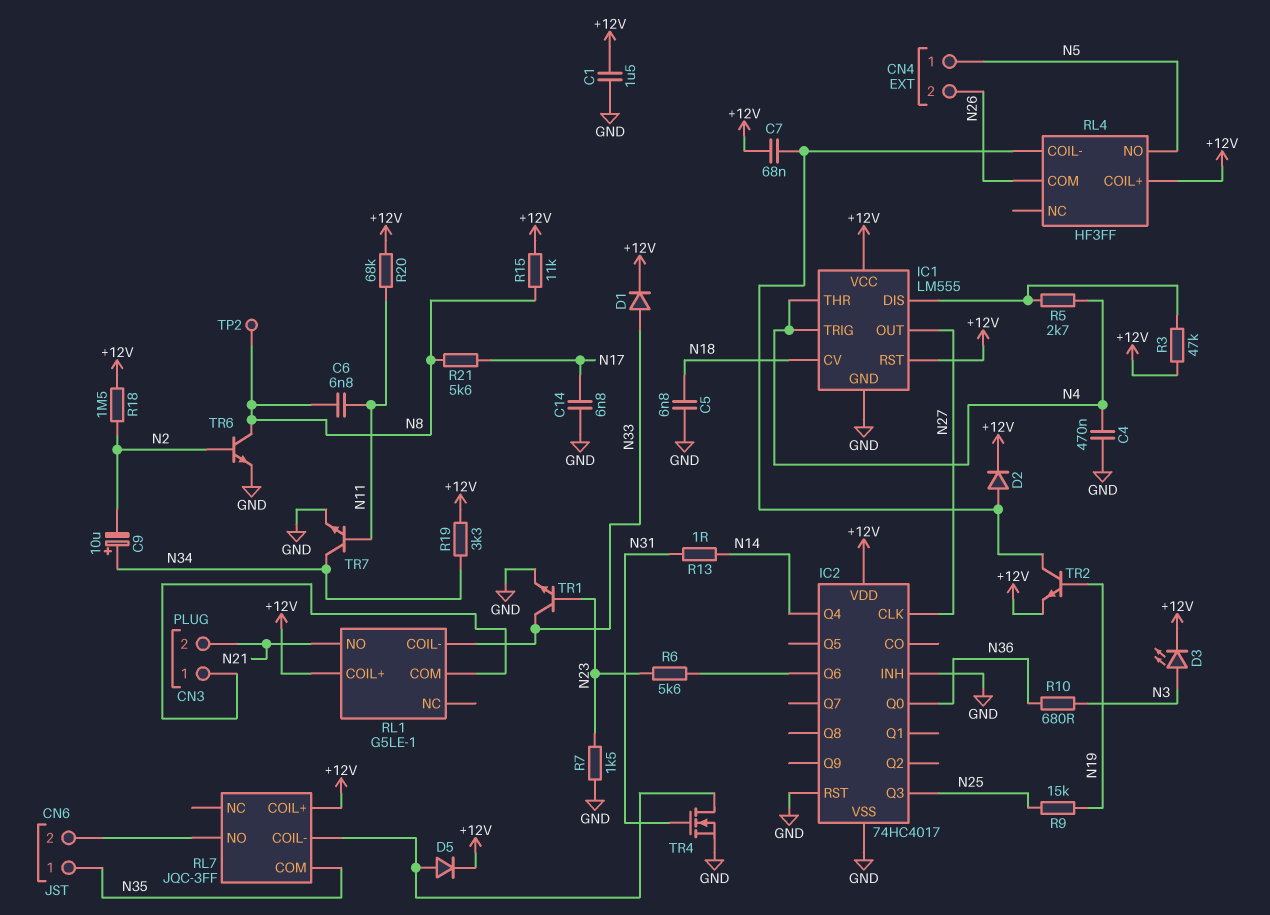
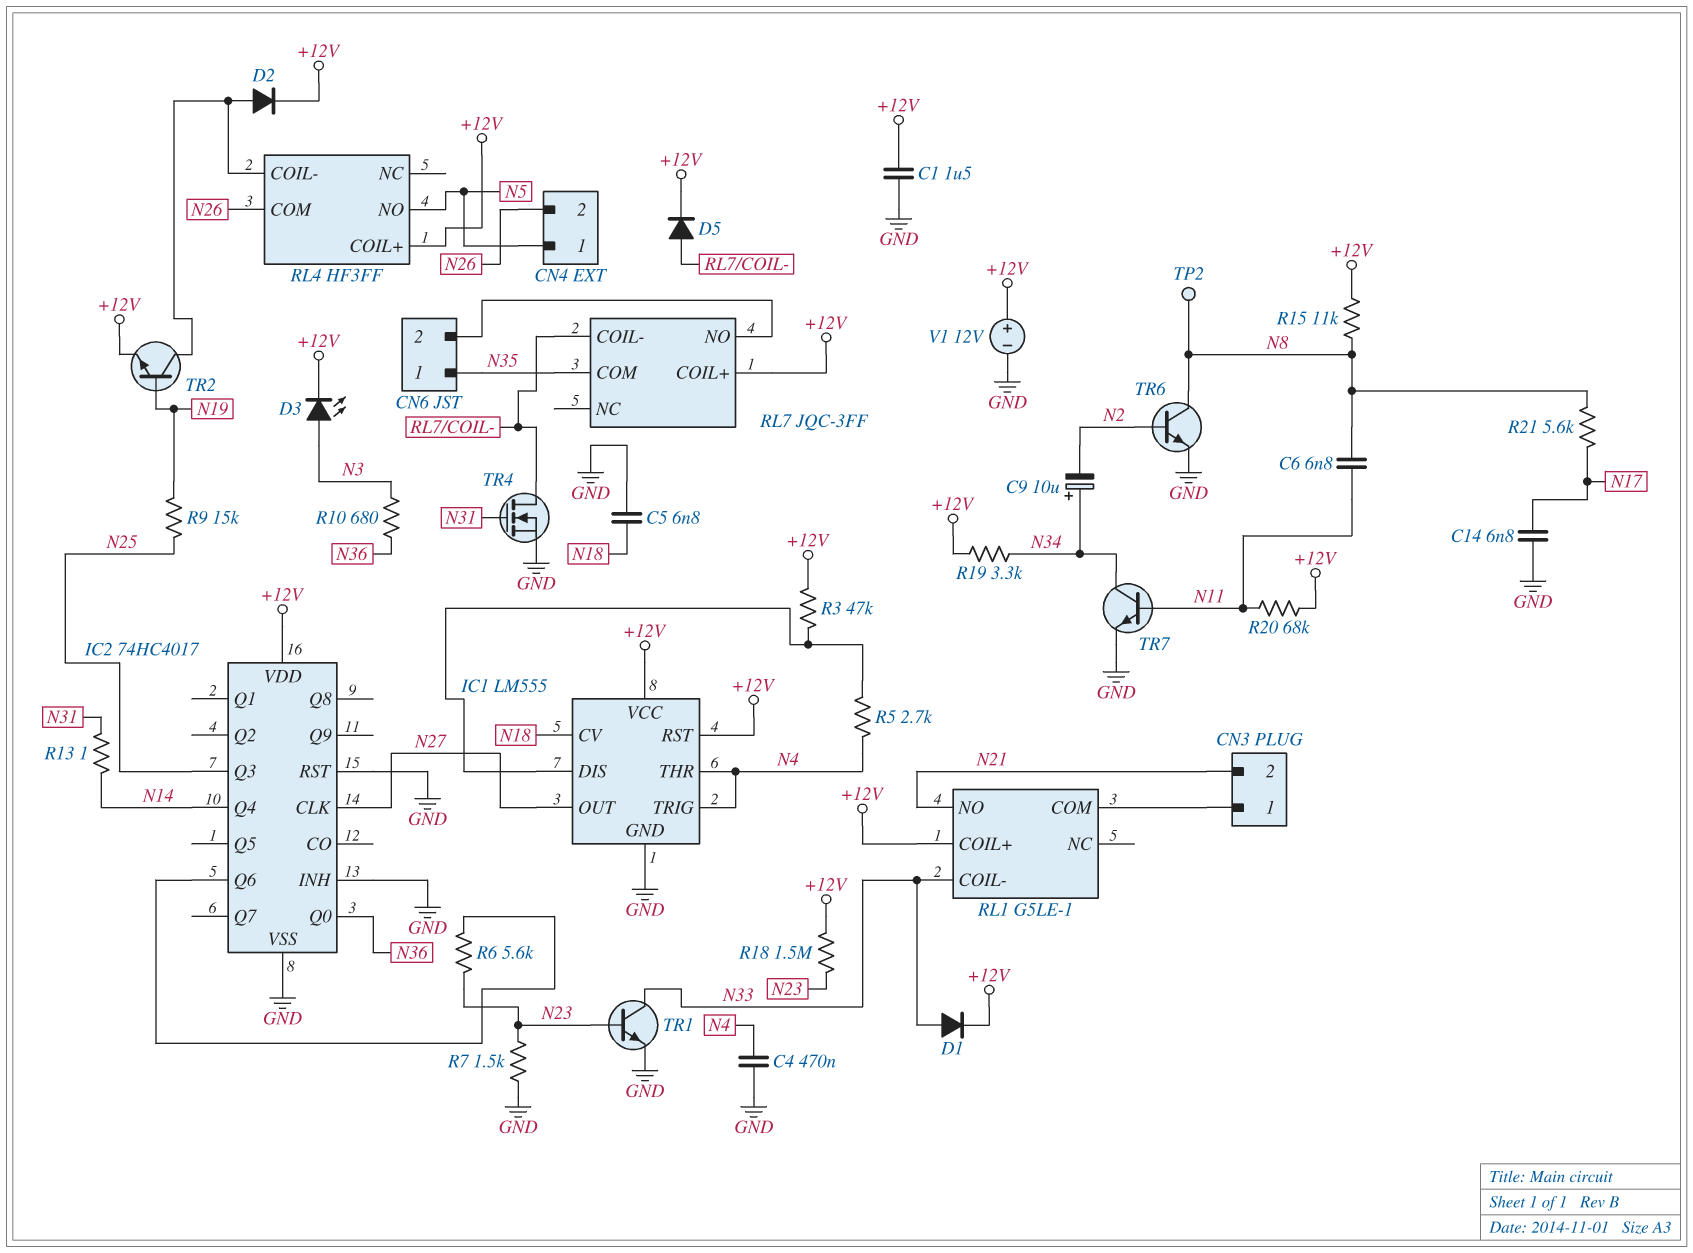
C7: 68nF (+12V, RL4/COIL-) -> none
R18: 1.5M (+12V, N2) -> 1.5M (+12V, N23)
V1: none -> 12V (plus +12V, minus GND)

